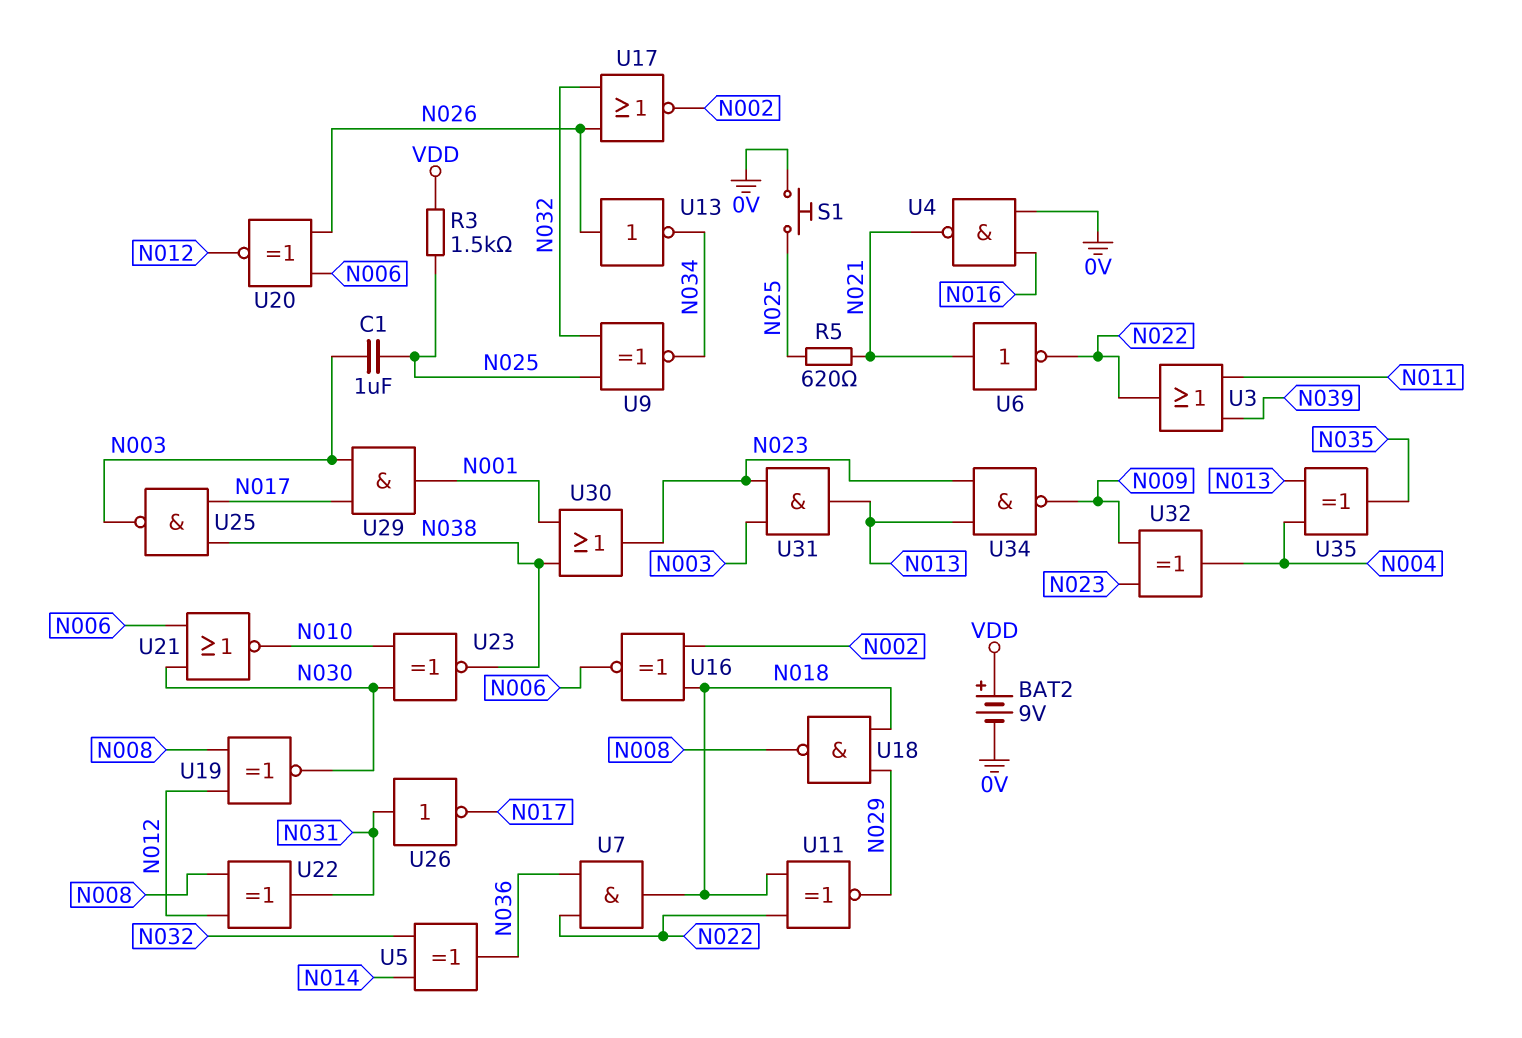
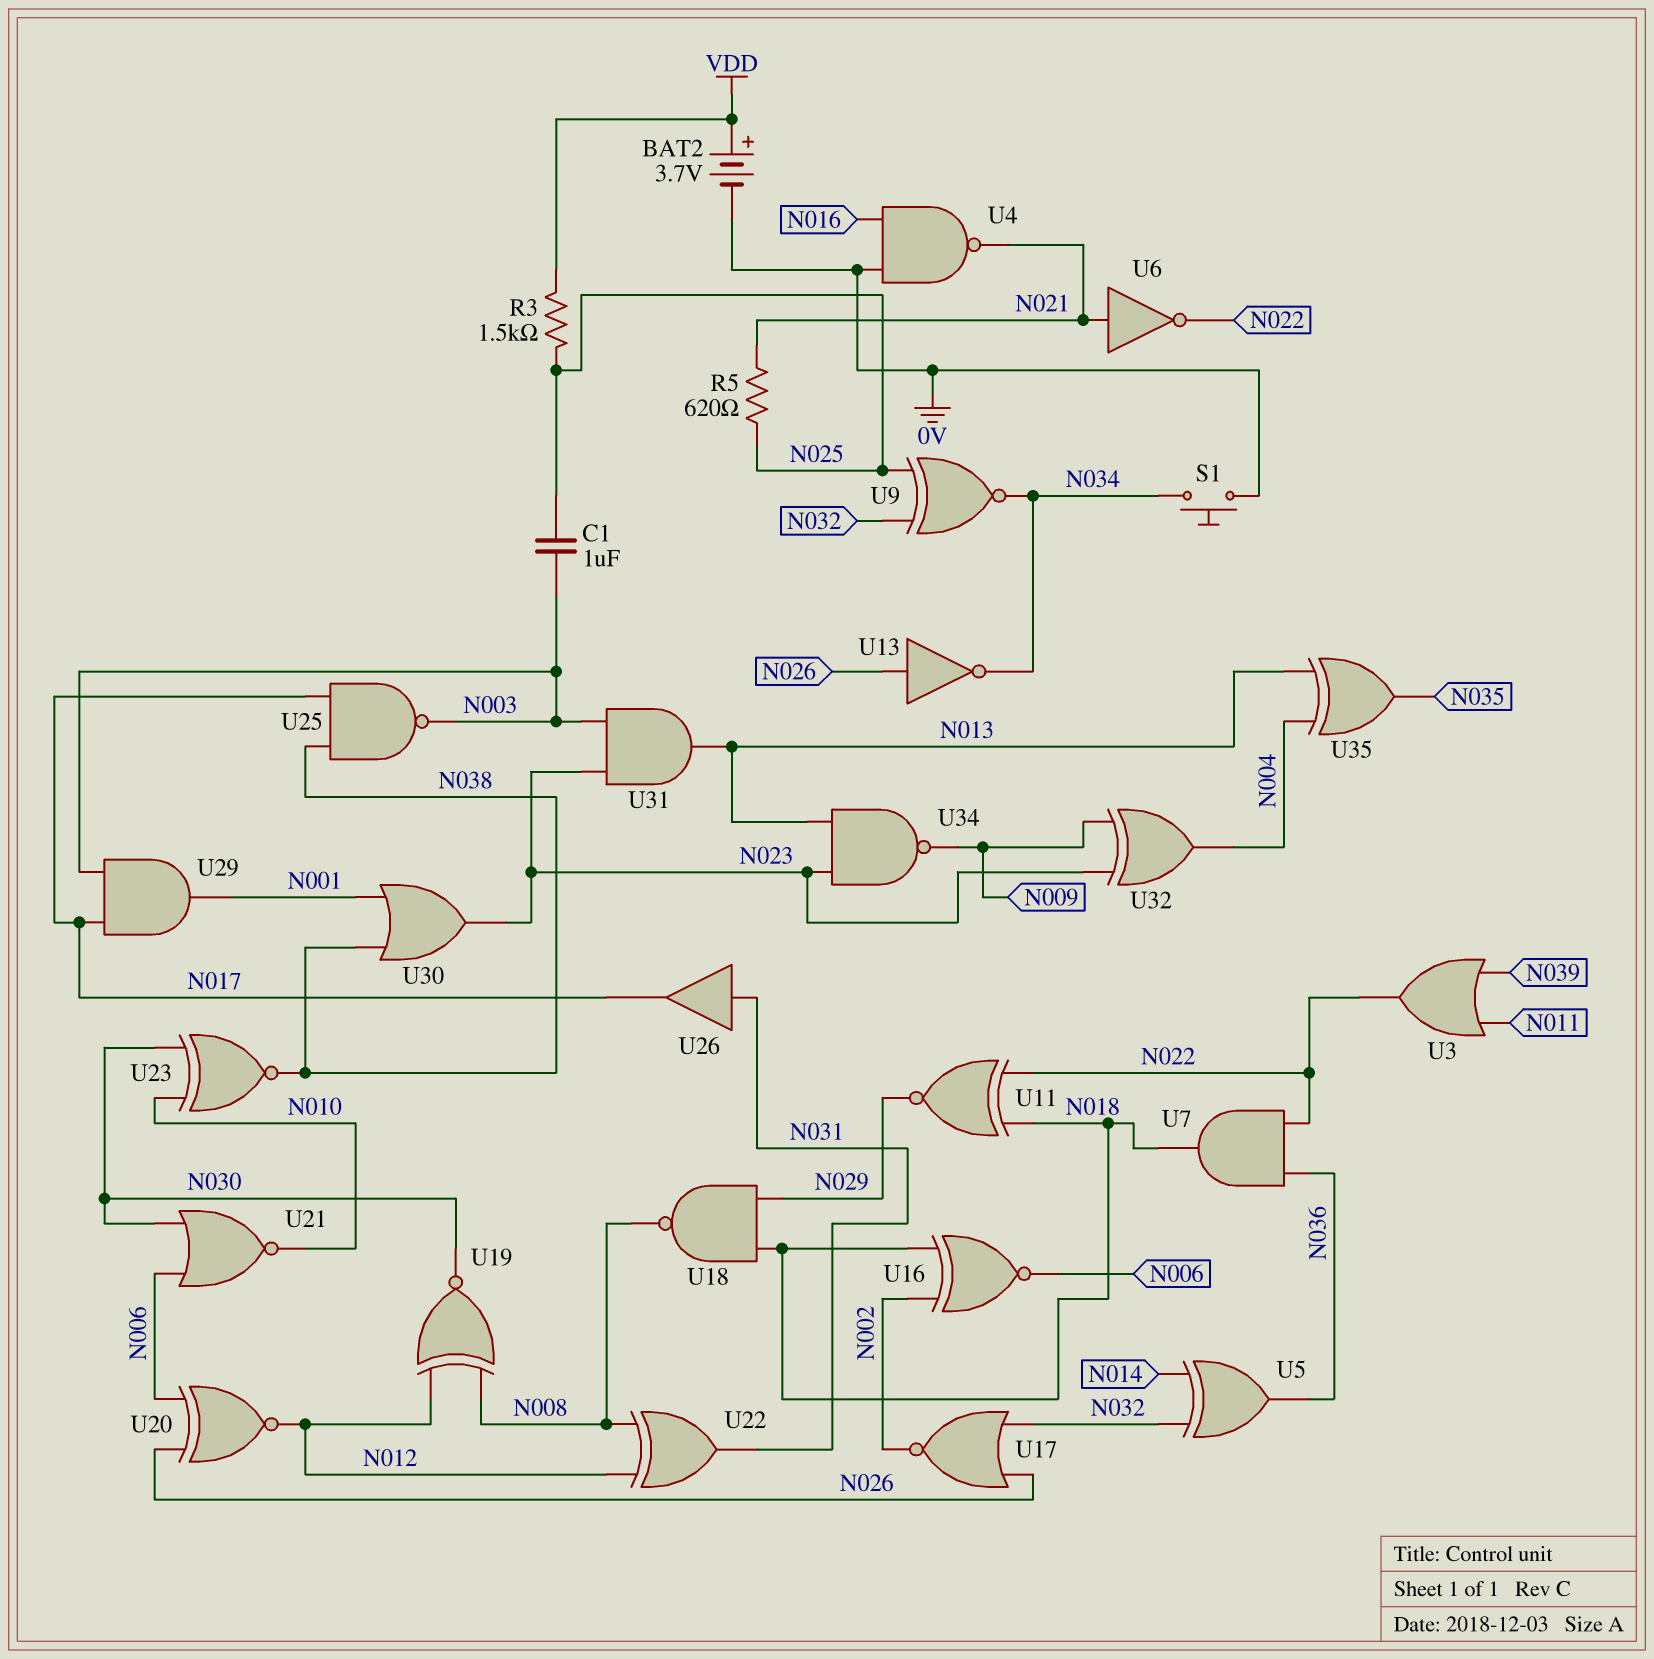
BAT2: 9V (plus VDD, minus 0V) -> 3.7V (plus VDD, minus 0V)
S1: button (0V, N025) -> button (0V, N034)
U26: NOT (in N031, out N017) -> buffer (in N031, out N017)

